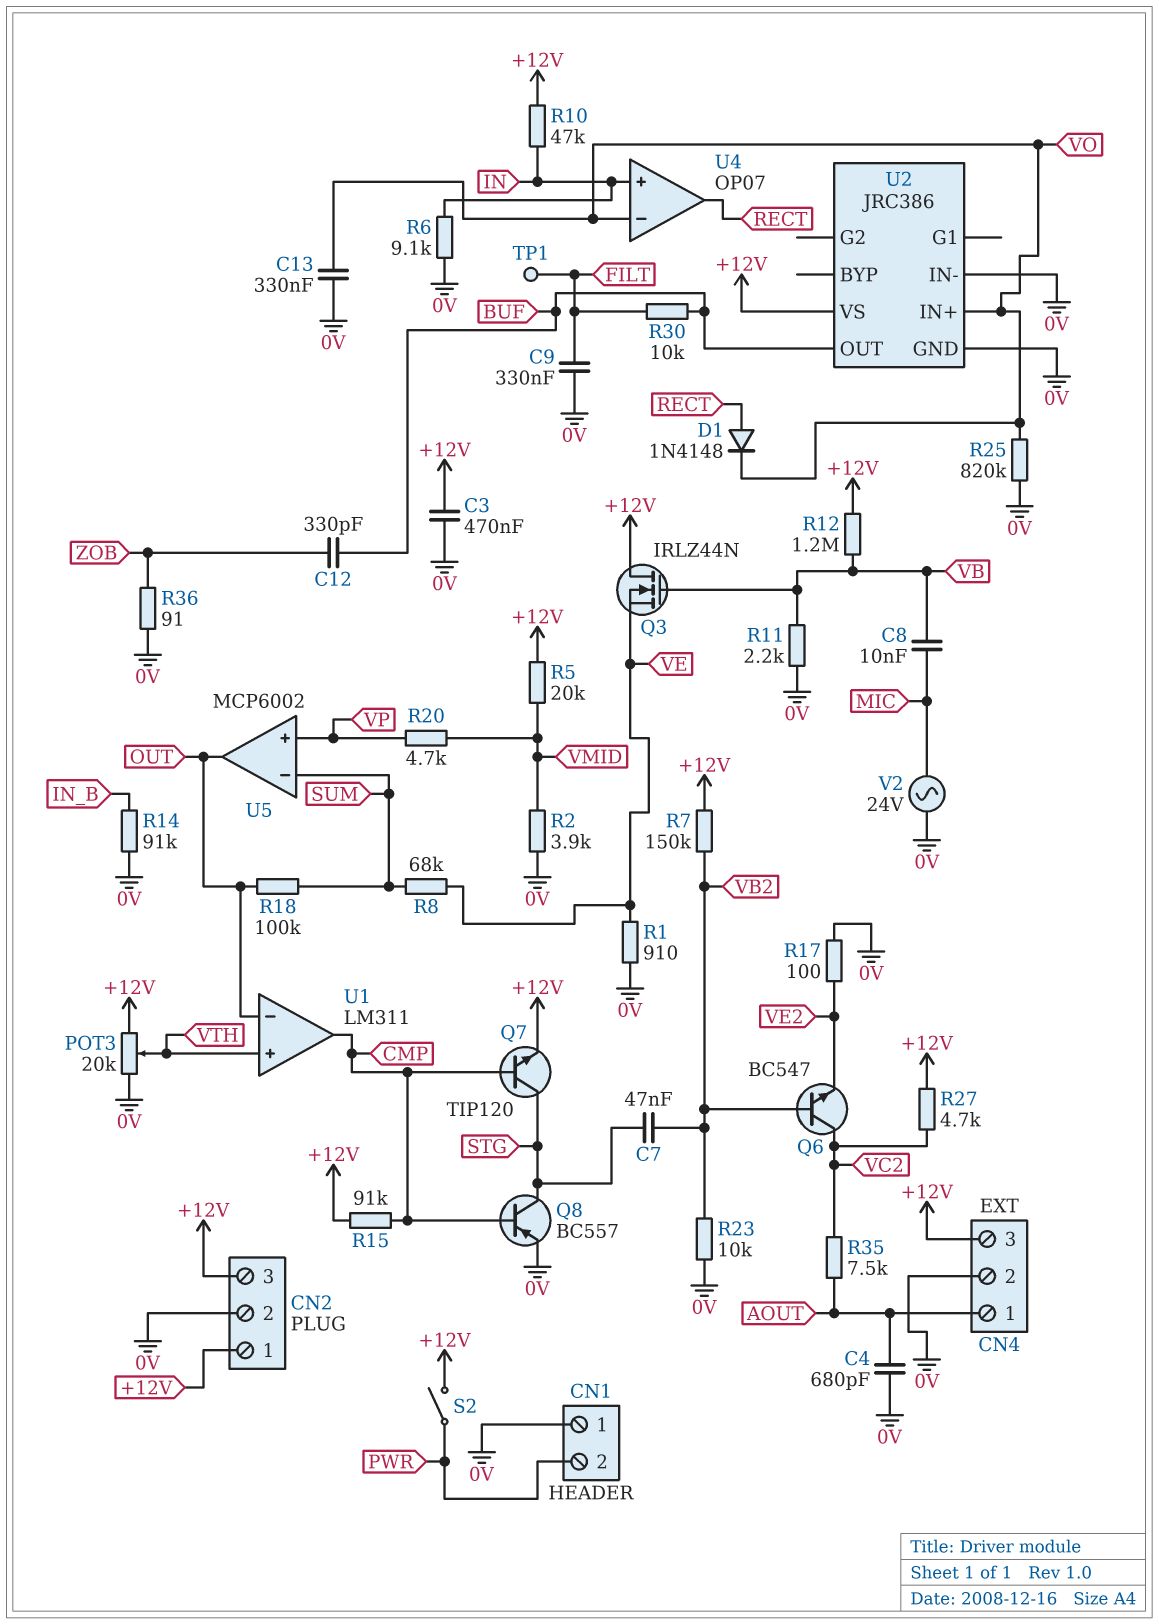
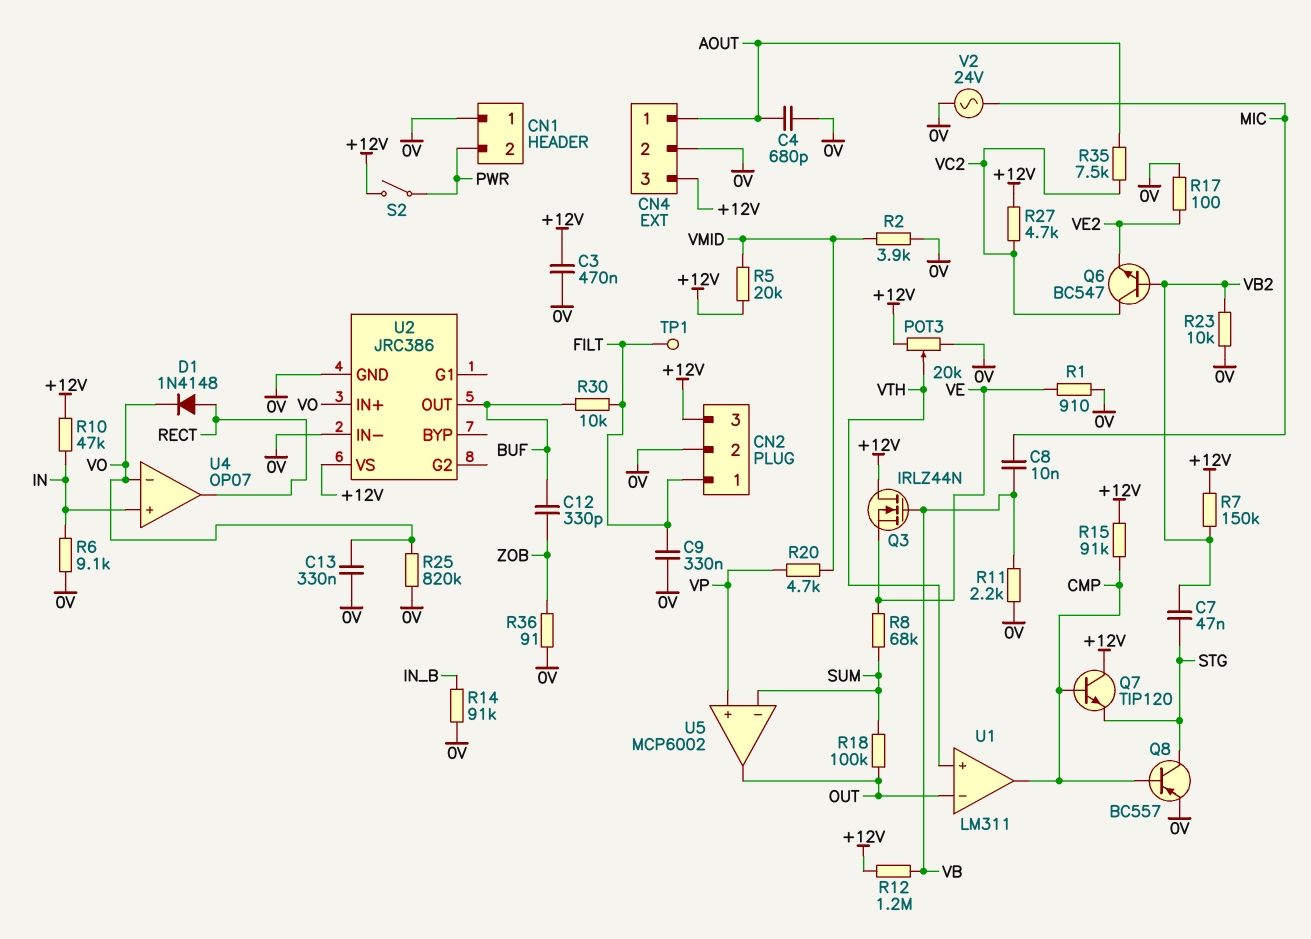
CN2 pin 1: +12V -> FILT
Q7: NPN TIP120 (B CMP, C STG, E +12V) -> NPN TIP120 (B CMP, C +12V, E STG)

